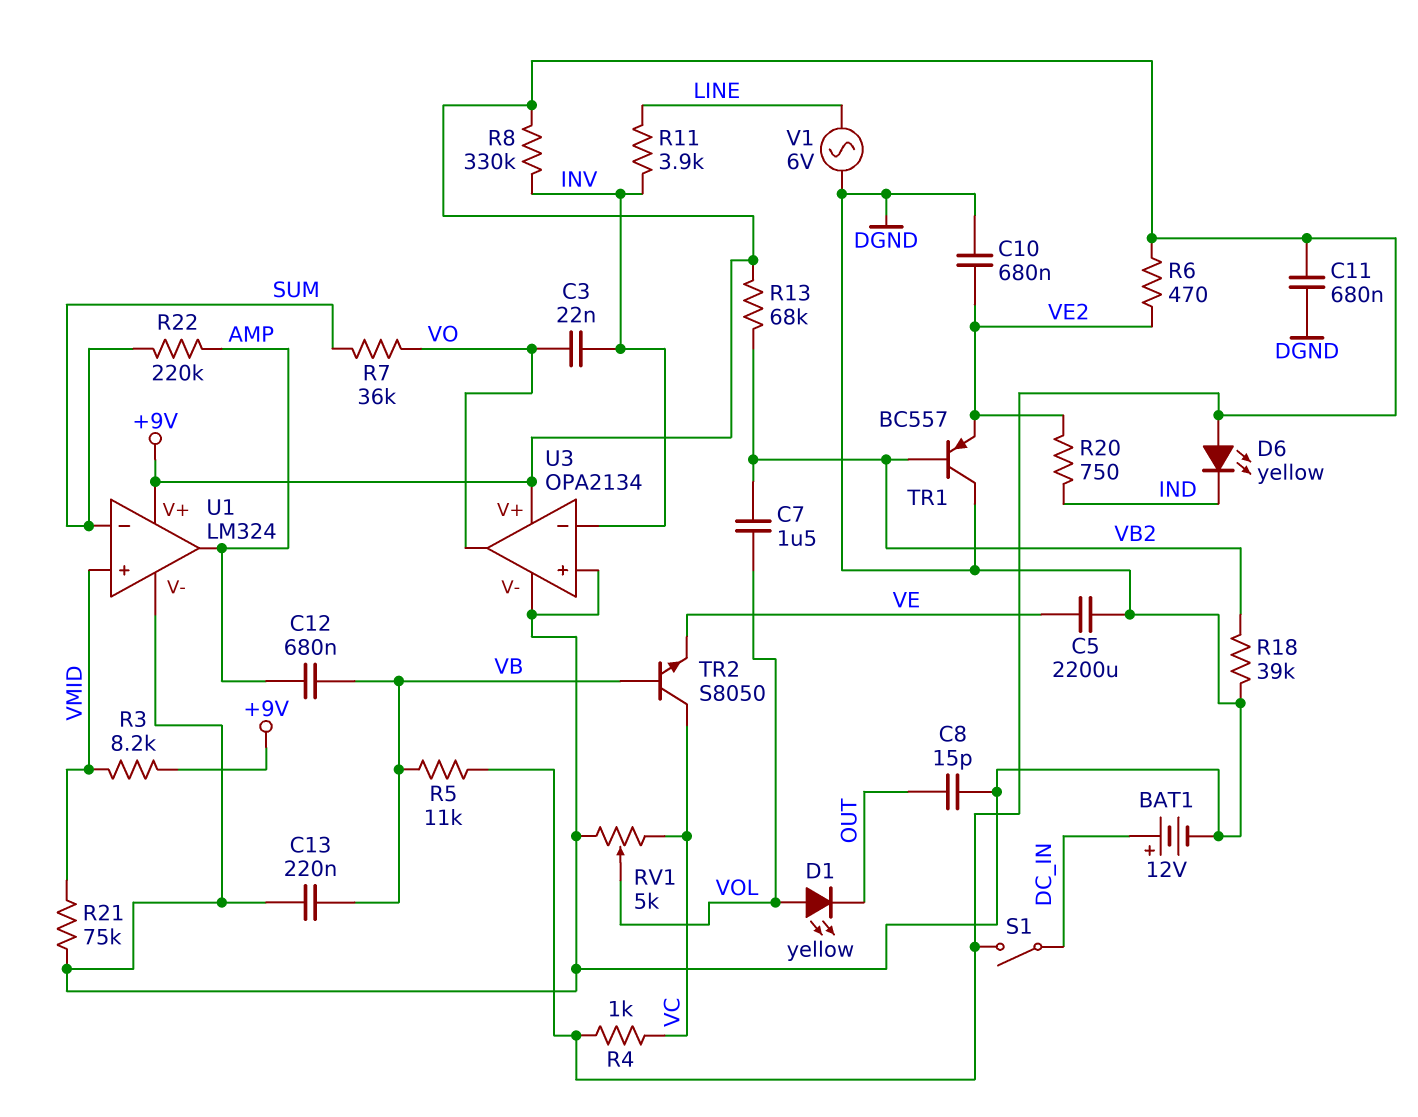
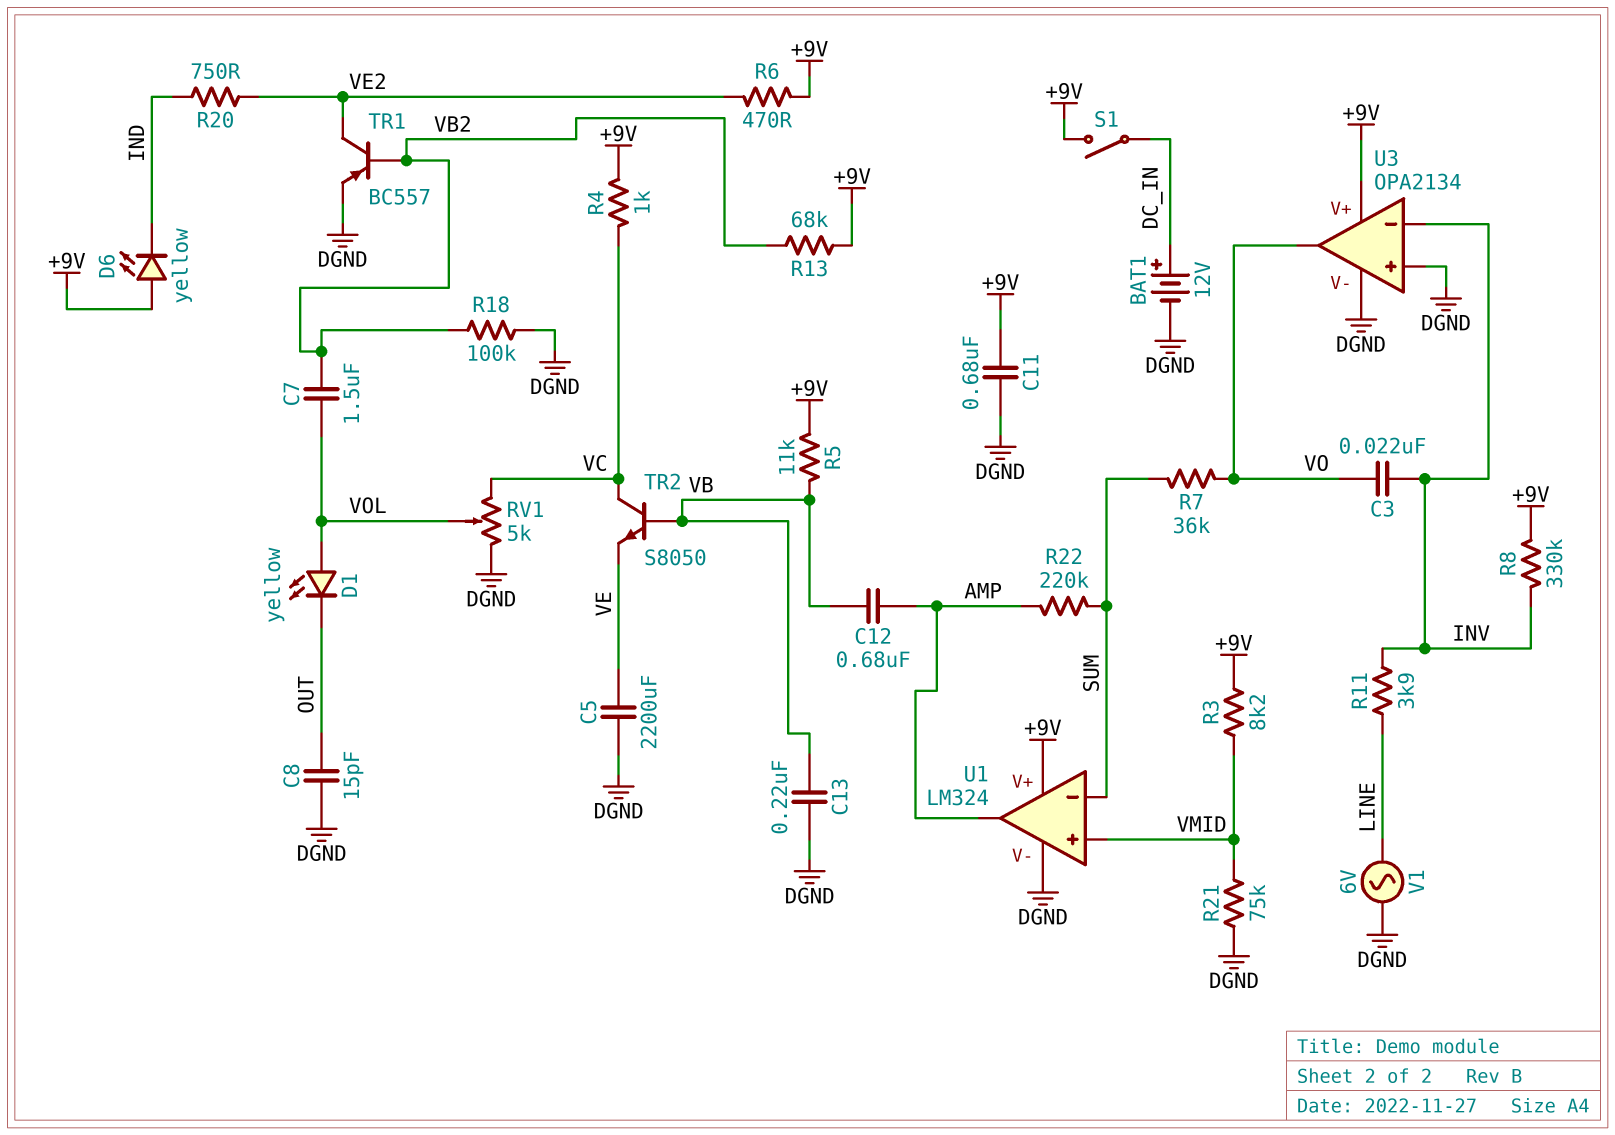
C10: 680nF (DGND, VE2) -> none
R18: 39k (DGND, VB2) -> 100k (DGND, VB2)
TR1: PNP BC557 (B VB2, C DGND, E VE2) -> PNP BC557 (B VB2, C VE2, E DGND)

